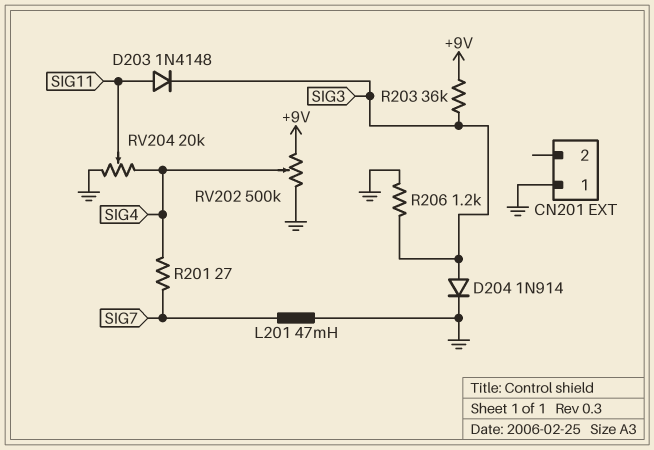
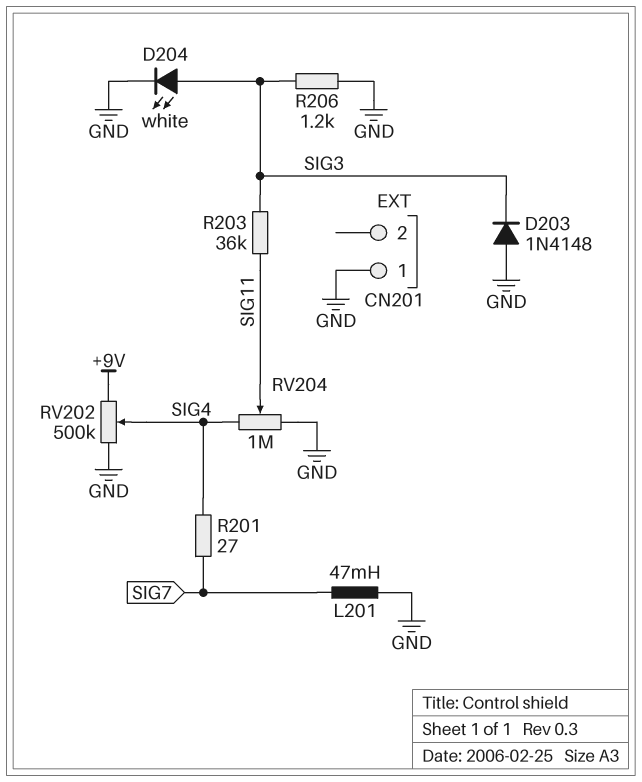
D203: diode 1N4148 (A SIG11, K SIG3) -> diode 1N4148 (A GND, K SIG3)
D204: diode 1N914 (A SIG3, K GND) -> LED white (A SIG3, K GND)
R203: 36k (+9V, SIG3) -> 36k (SIG3, SIG11)
RV204: 20k (GND, SIG4, wiper SIG11) -> 1M (GND, SIG4, wiper SIG11)

